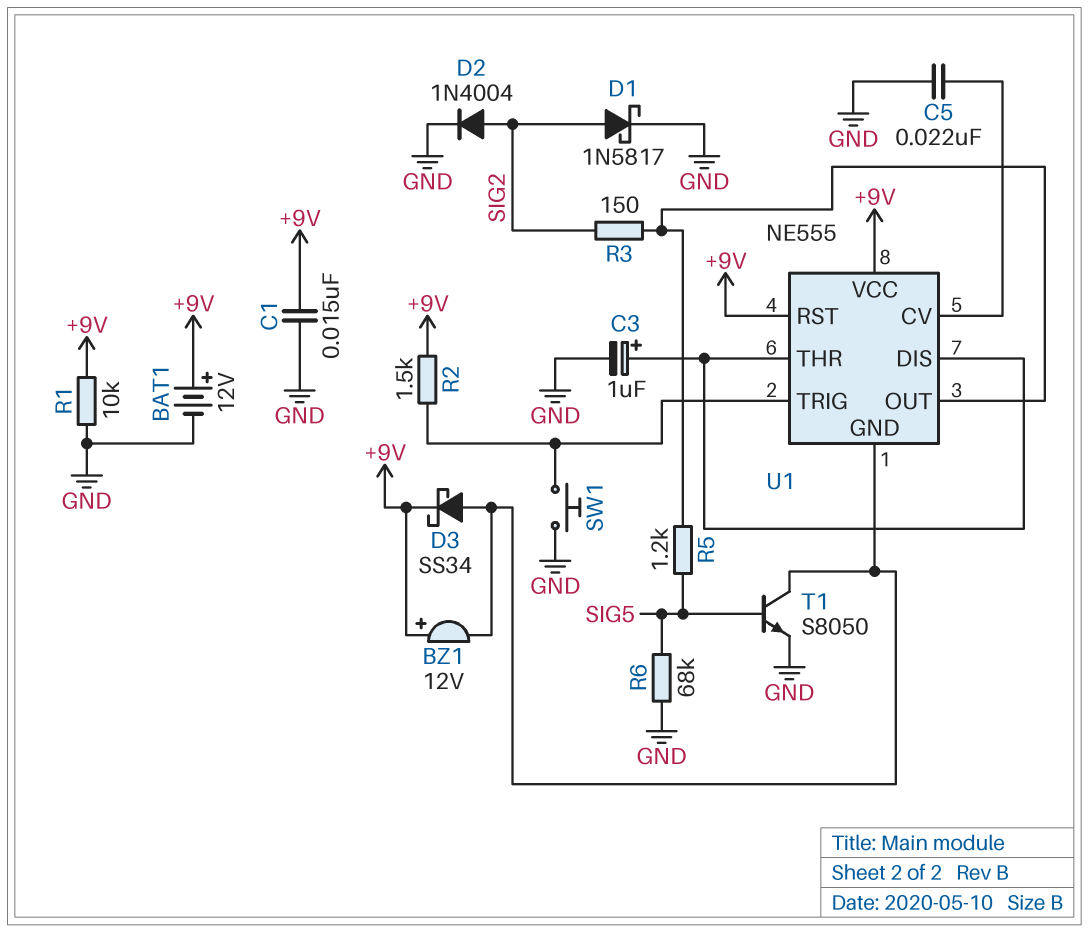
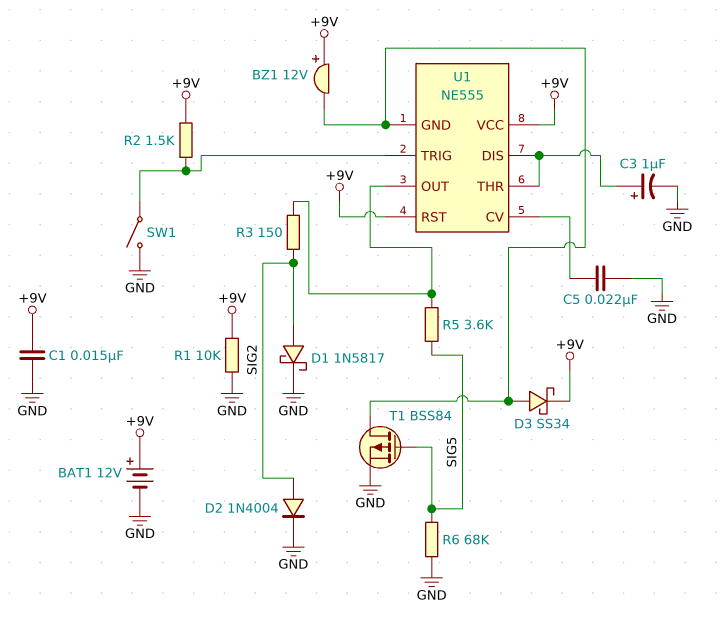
R5: 1.2k (SIG5, U1/OUT) -> 3.6k (SIG5, U1/OUT)
SW1: button (GND, U1/TRIG) -> switch (GND, U1/TRIG)
T1: NPN S8050 (B SIG5, C U1/GND, E GND) -> PMOS BSS84 (G SIG5, D U1/GND, S GND)

